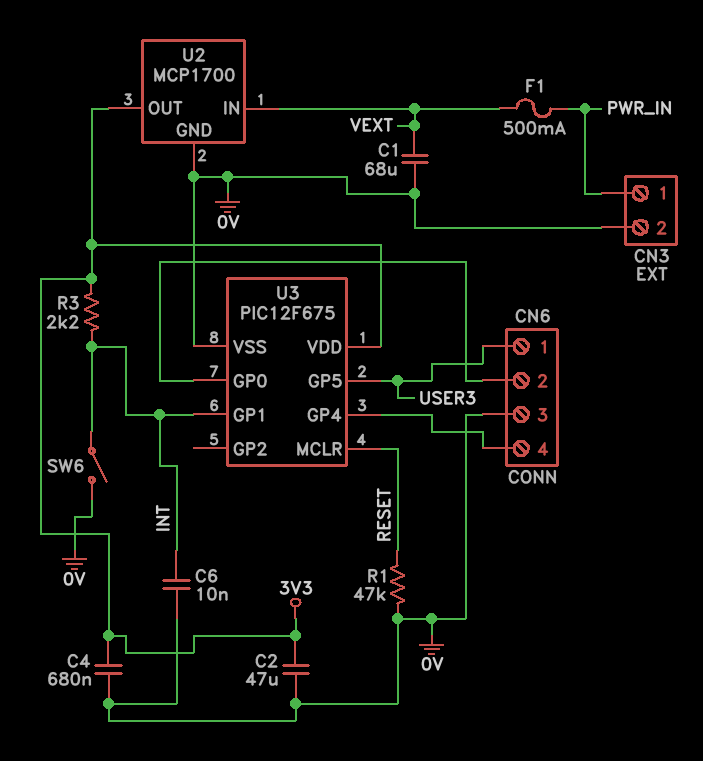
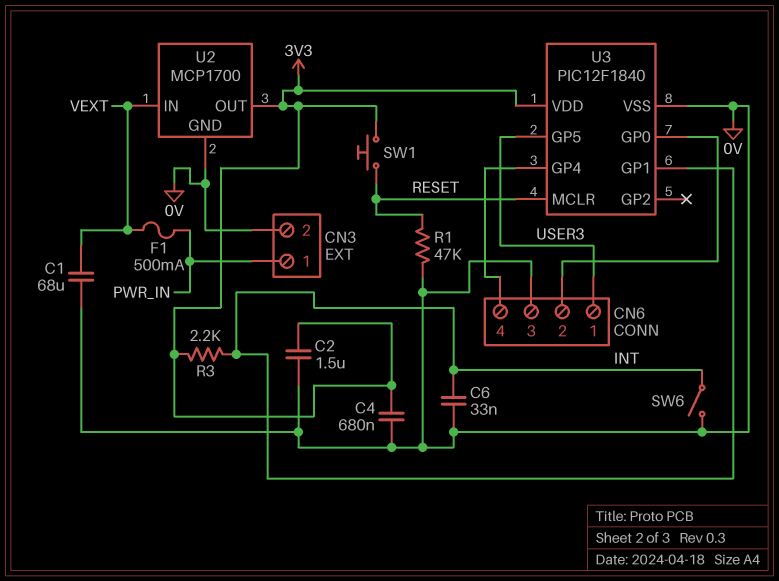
C2: 47uF (0V, 3V3) -> 1.5uF (0V, 3V3)
C6: 10nF (0V, INT) -> 33nF (0V, INT)
SW1: none -> button (3V3, RESET)
U3: PIC12F675 -> PIC12F1840

